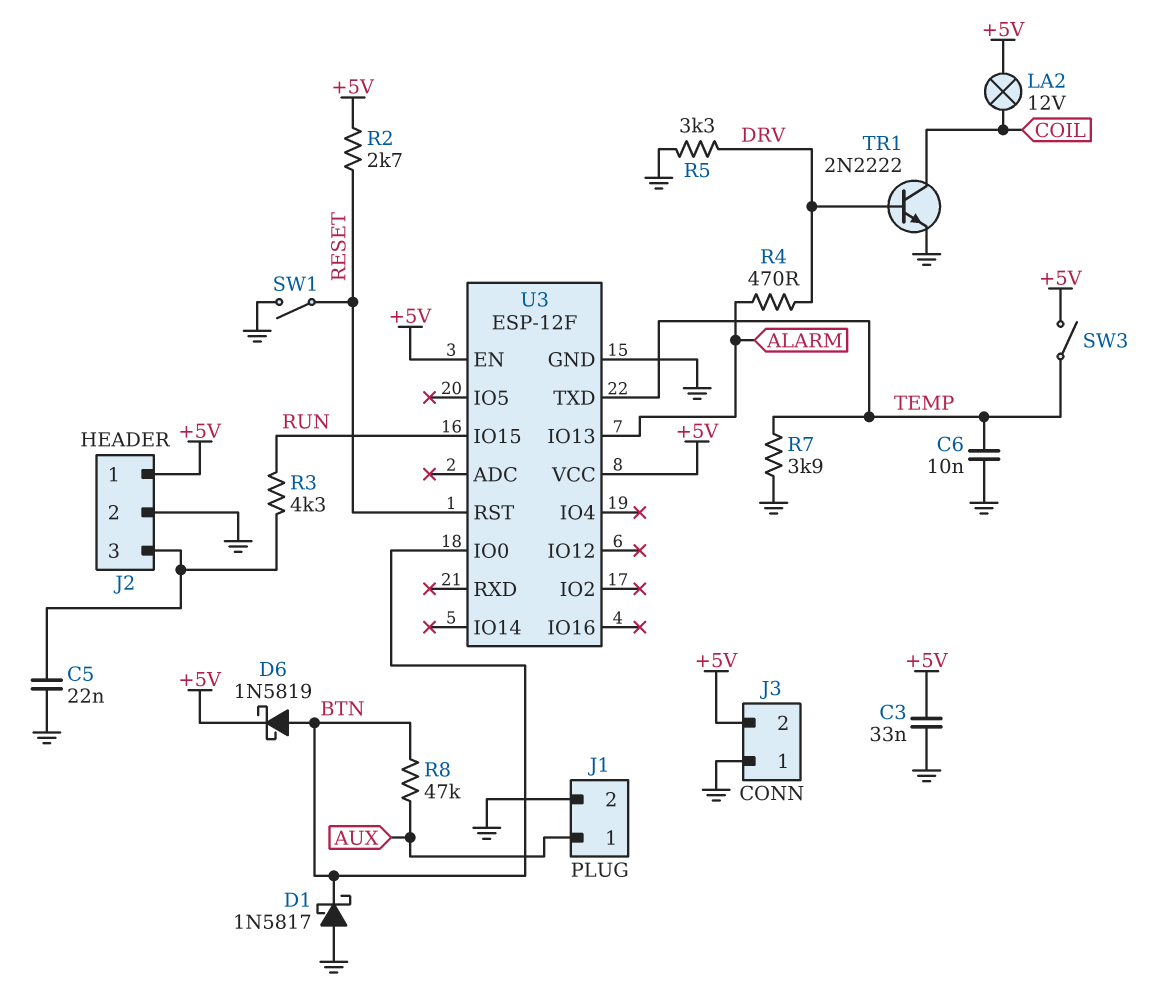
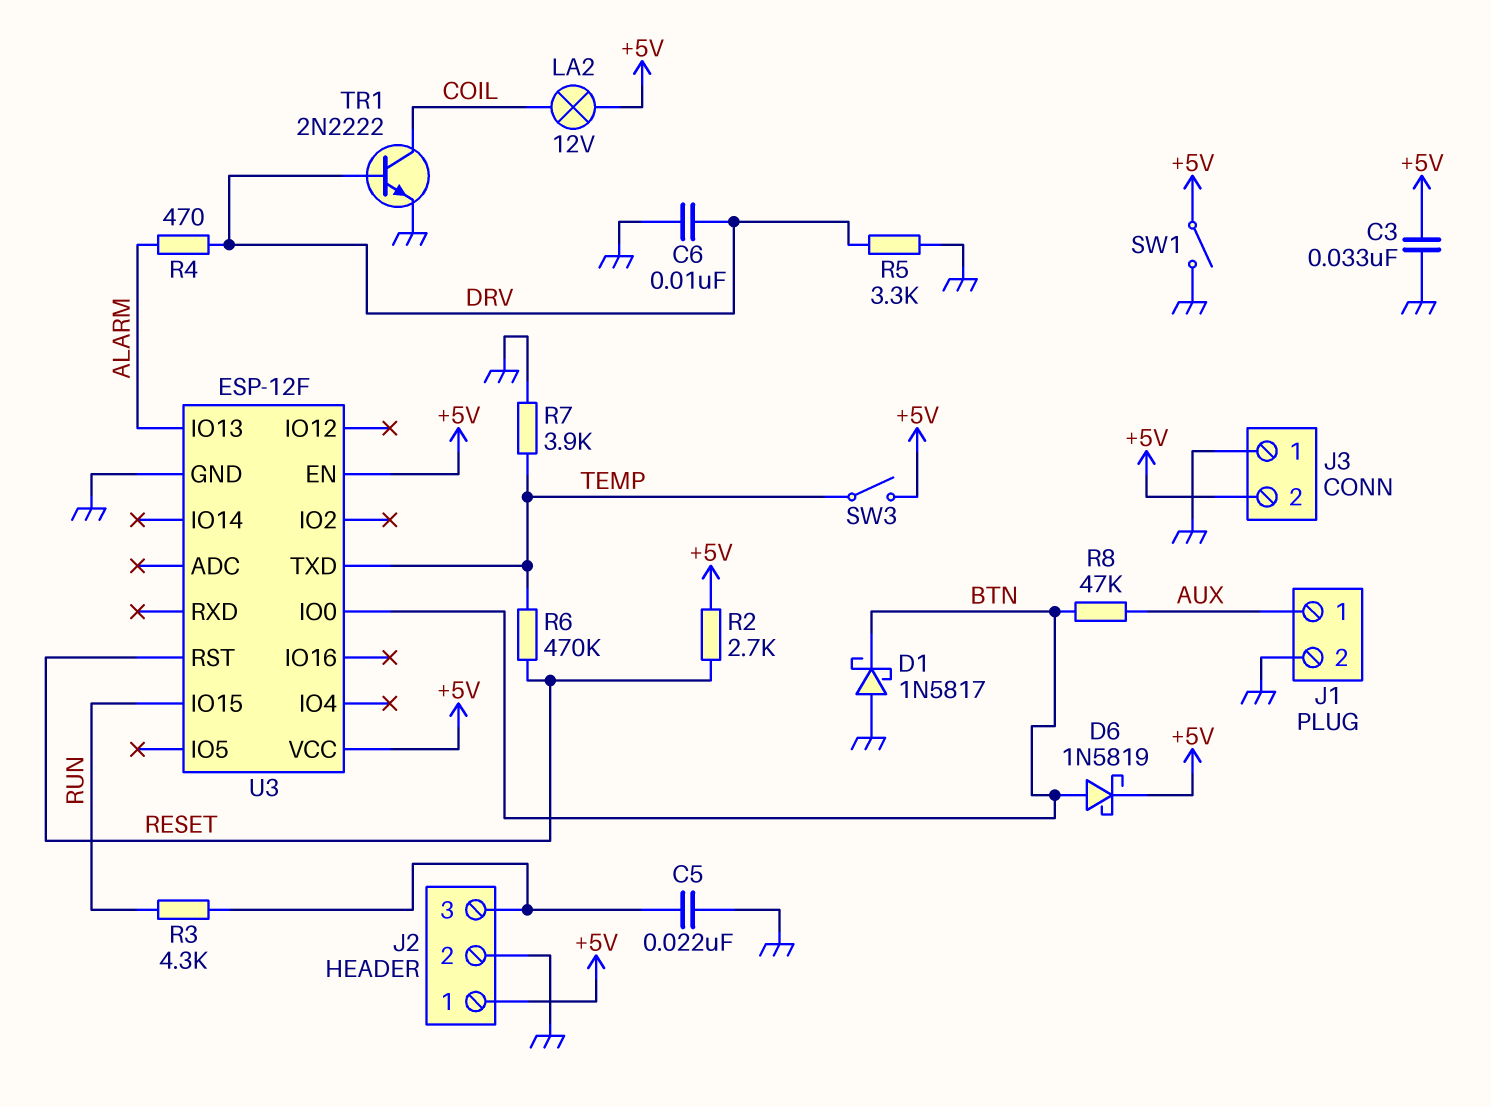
C6: 10nF (GND, TEMP) -> 10nF (DRV, GND)
R6: none -> 470k (RESET, TEMP)
SW1: switch (GND, RESET) -> switch (+5V, GND)

